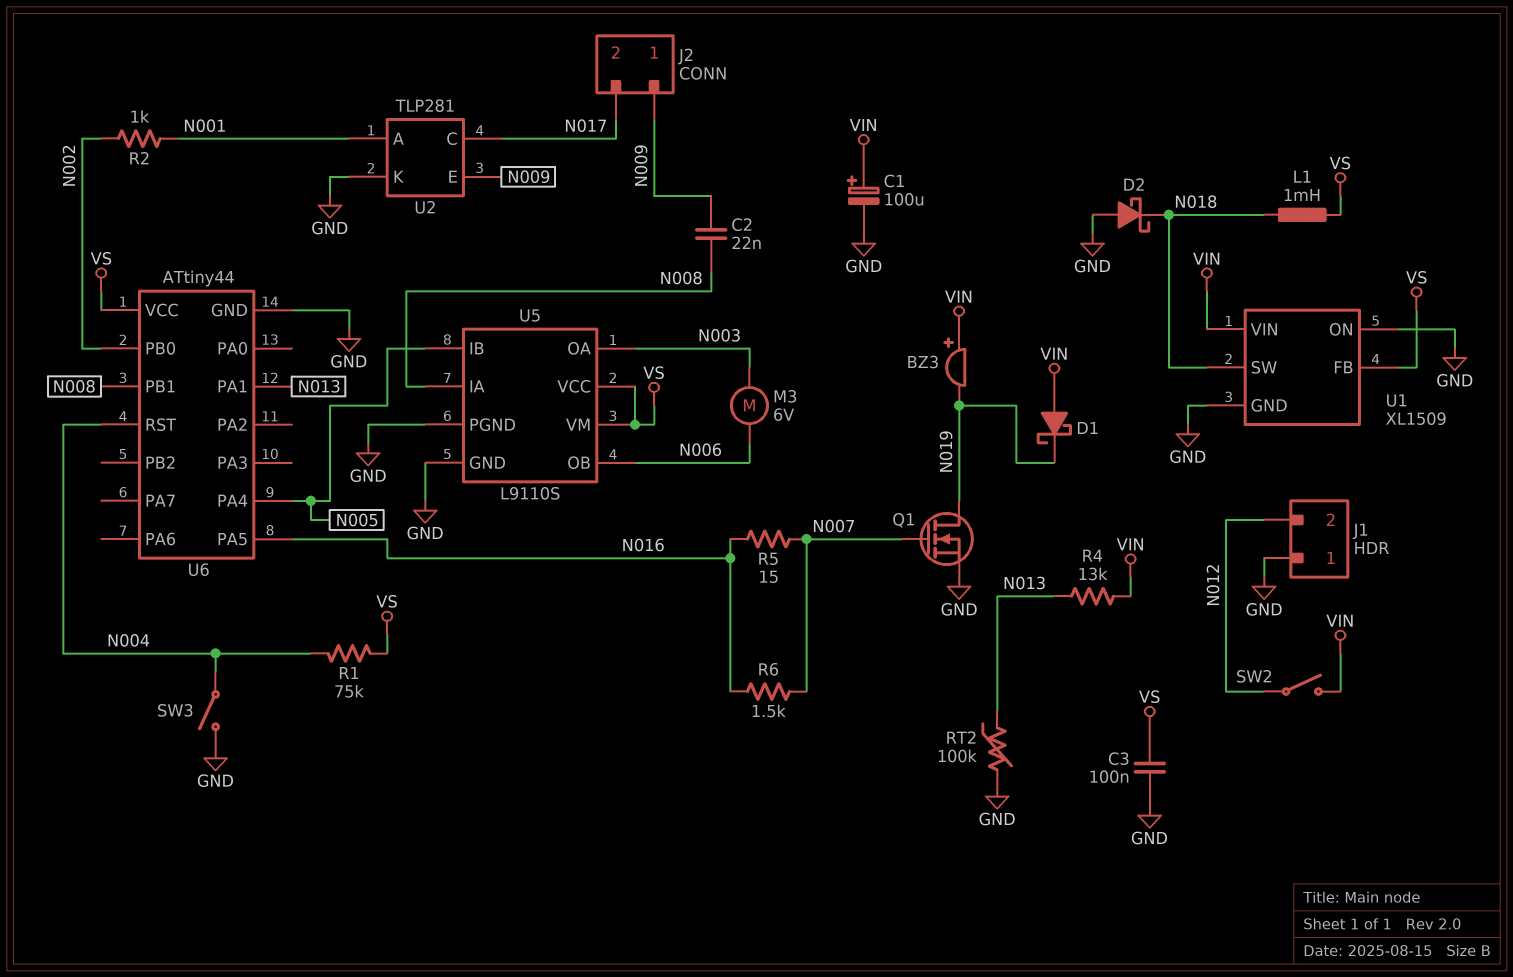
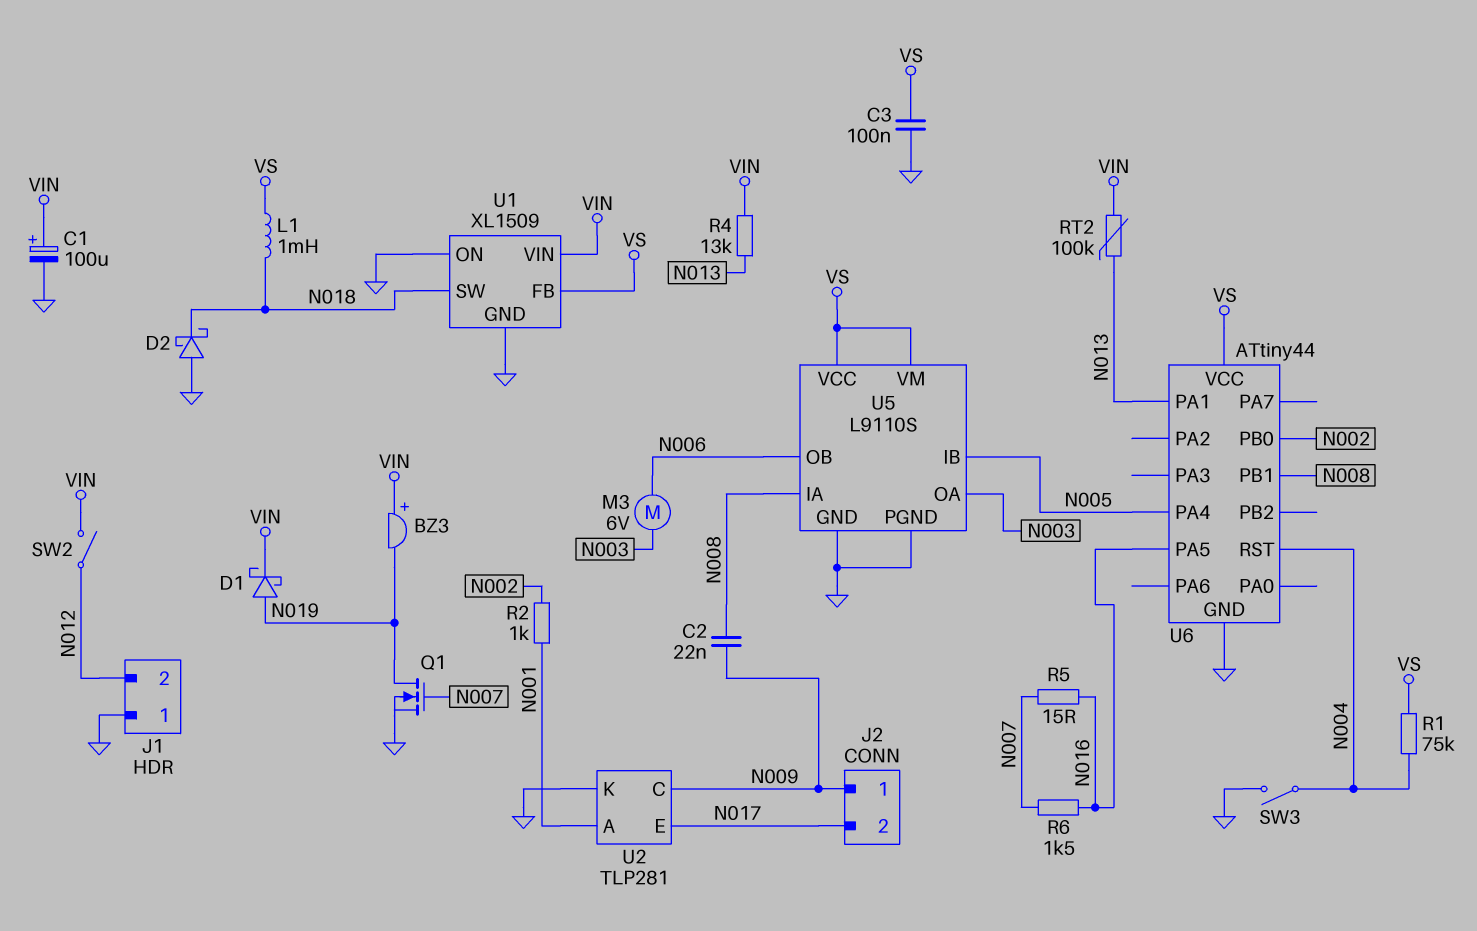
D1: schottky (A VIN, K N019) -> schottky (A N019, K VIN)
RT2: 100k (GND, N013) -> 100k (N013, VIN)
U2 pin C: N017 -> N009
U2 pin E: N009 -> N017

